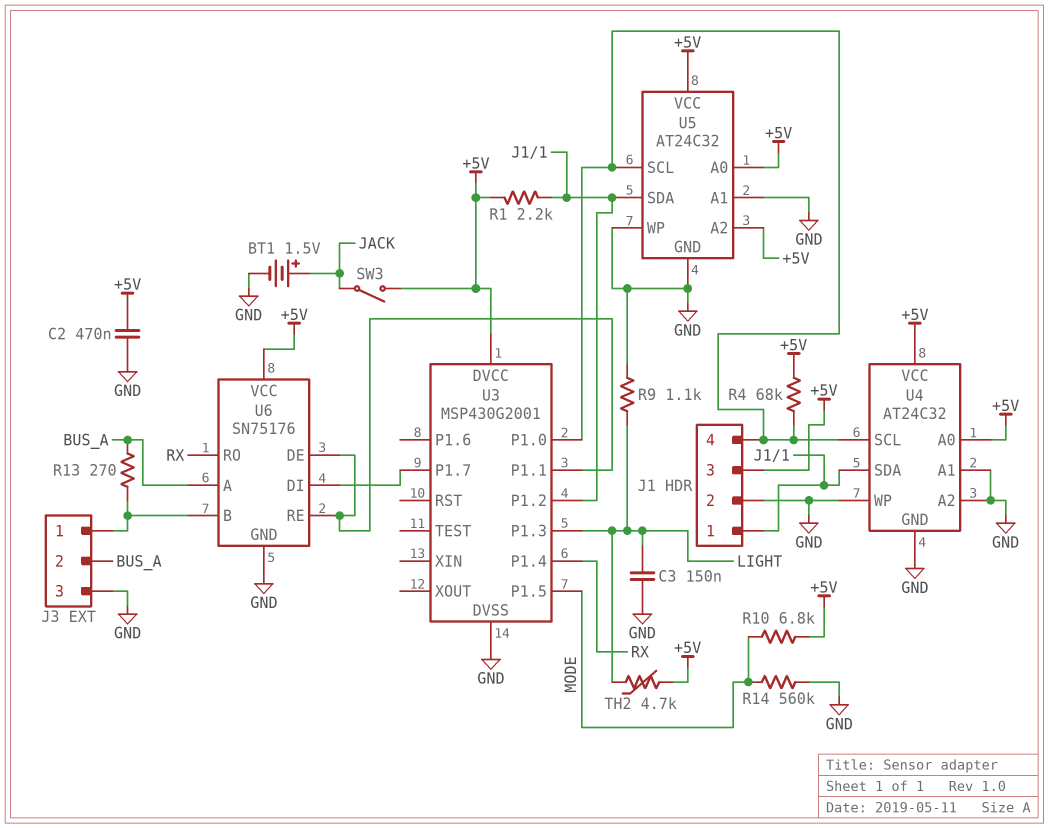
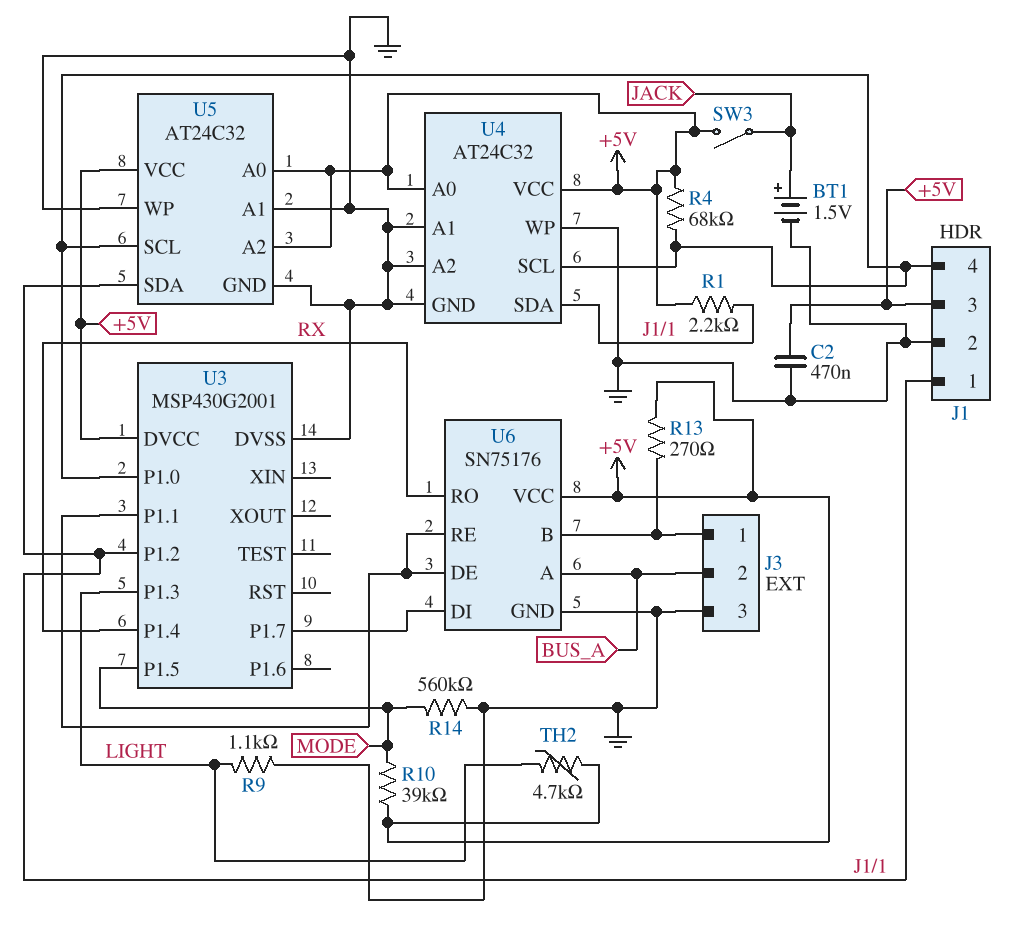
C3: 150nF (GND, LIGHT) -> none
R10: 6.8k (+5V, MODE) -> 39k (+5V, MODE)
R13: 270 (BUS_A, J3/1) -> 270 (+5V, J3/1)

